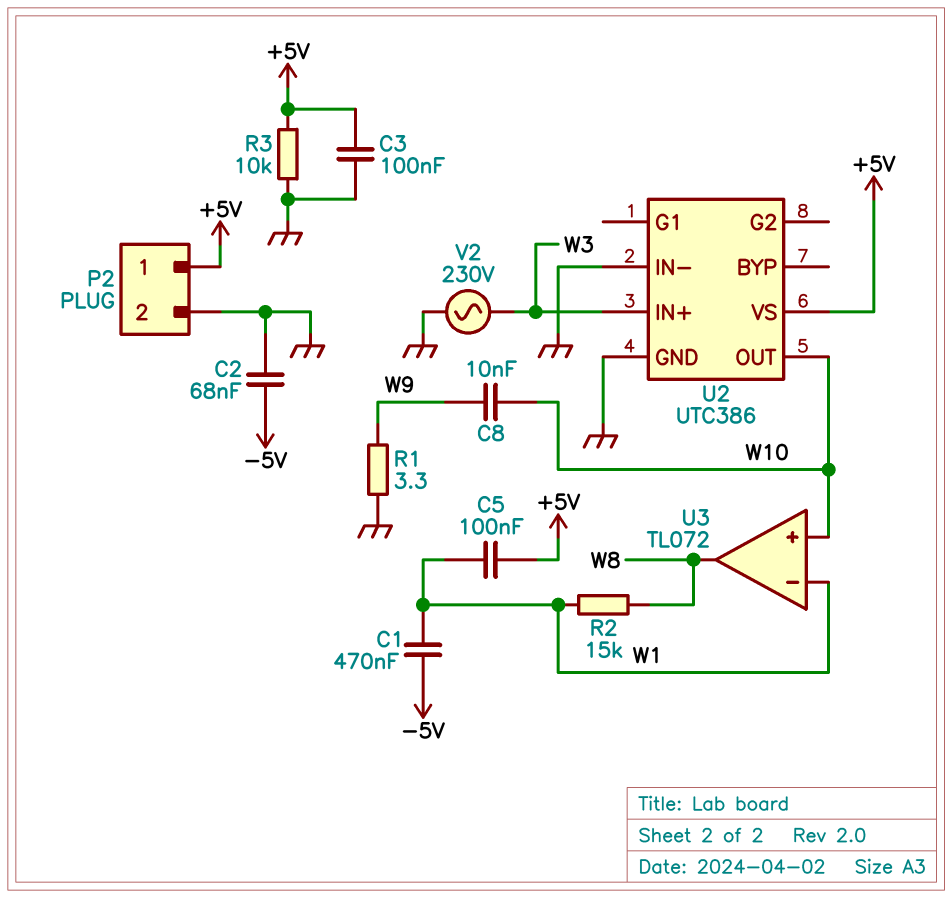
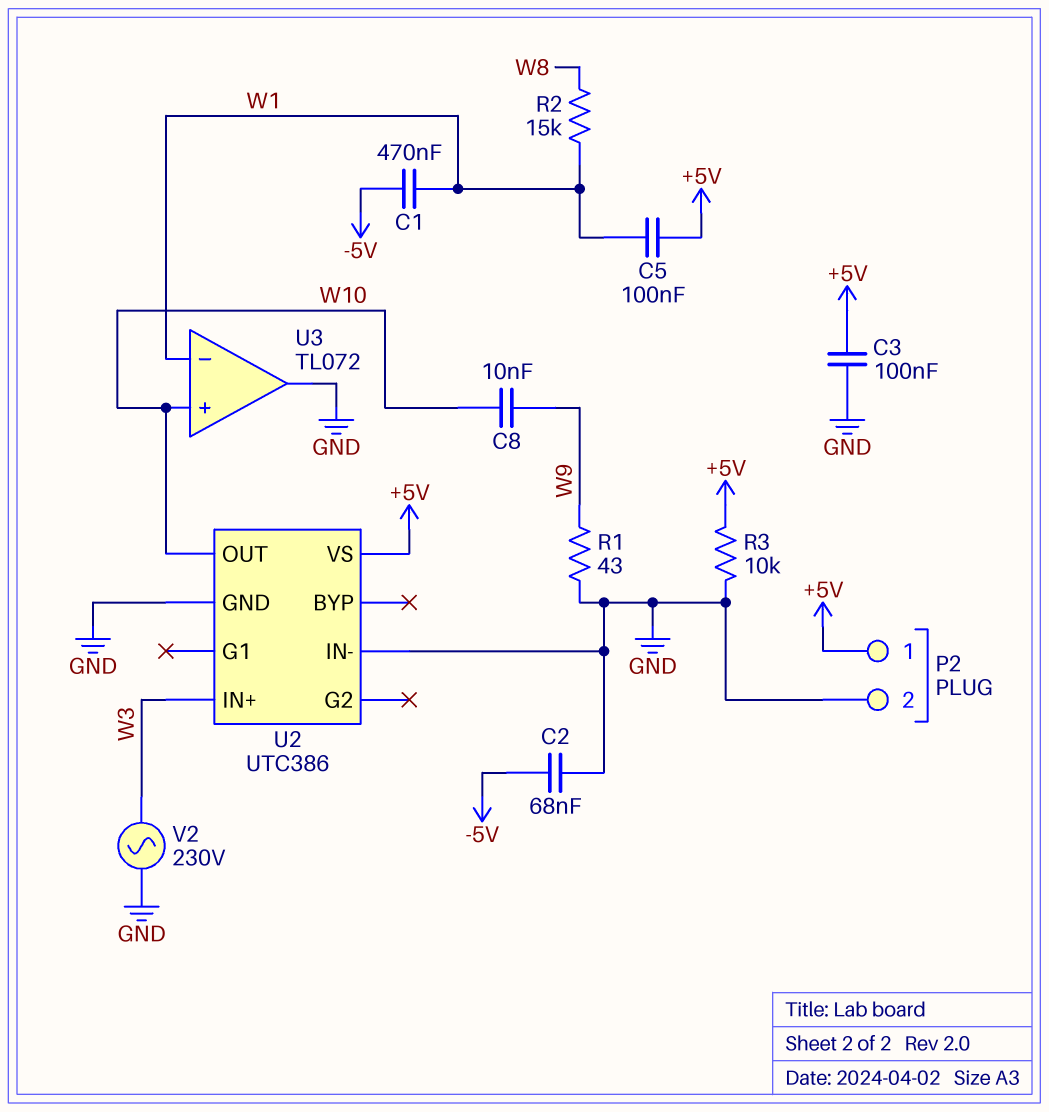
R1: 3.3 (GND, W9) -> 43 (GND, W9)
U3 pin out: W8 -> GND

